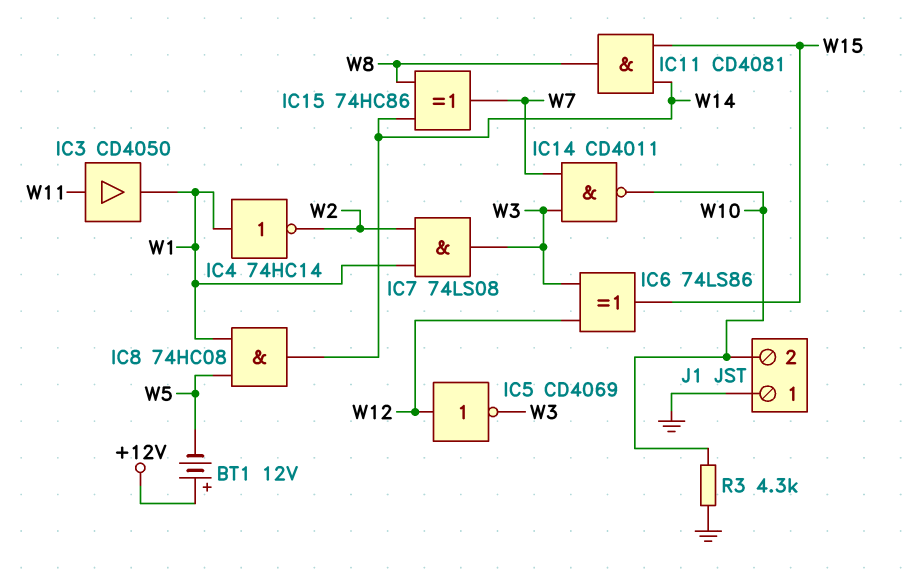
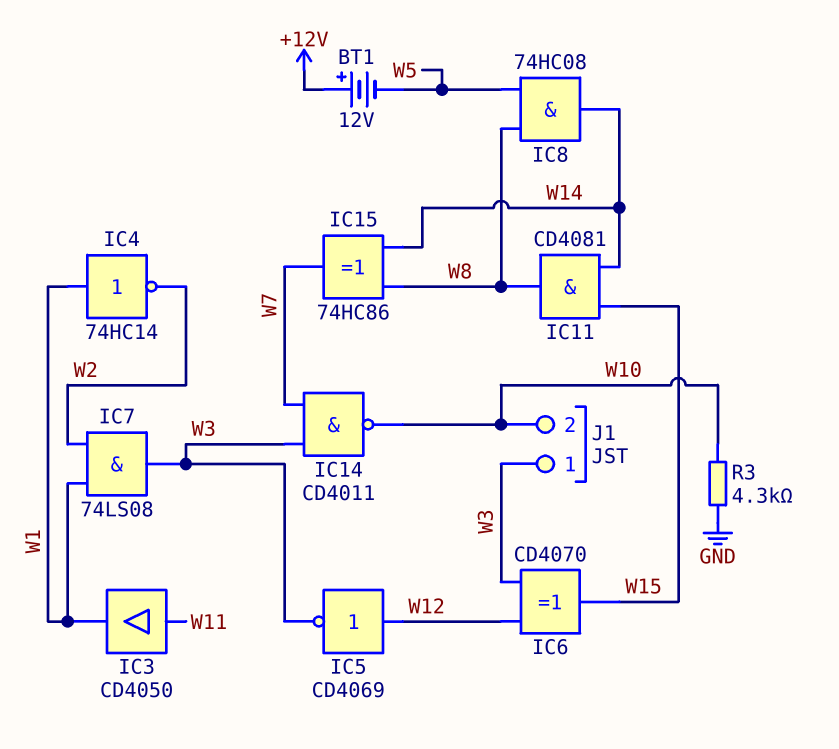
IC6: XOR 74LS86 (in W3, in W12, out W15) -> XOR CD4070 (in W3, in W12, out W15)
IC8: AND 74HC08 (in W1, in W5, out W14) -> AND 74HC08 (in W5, in W8, out W14)
J1 pin 1: GND -> W3

